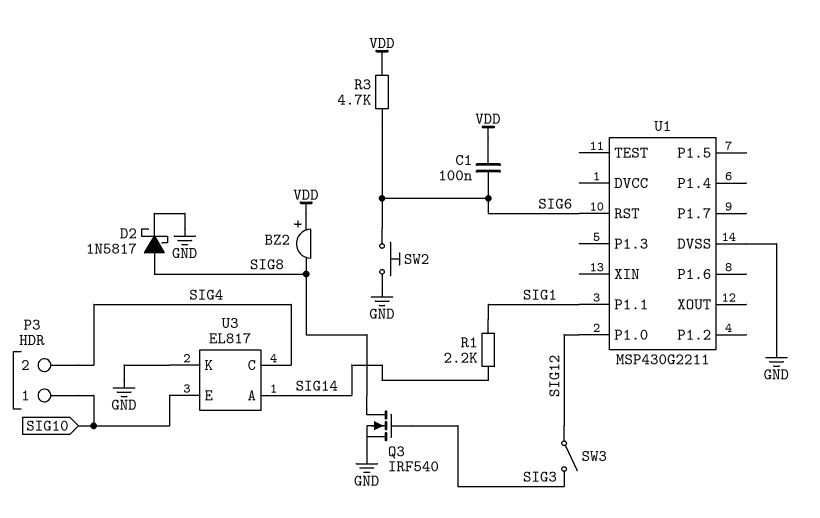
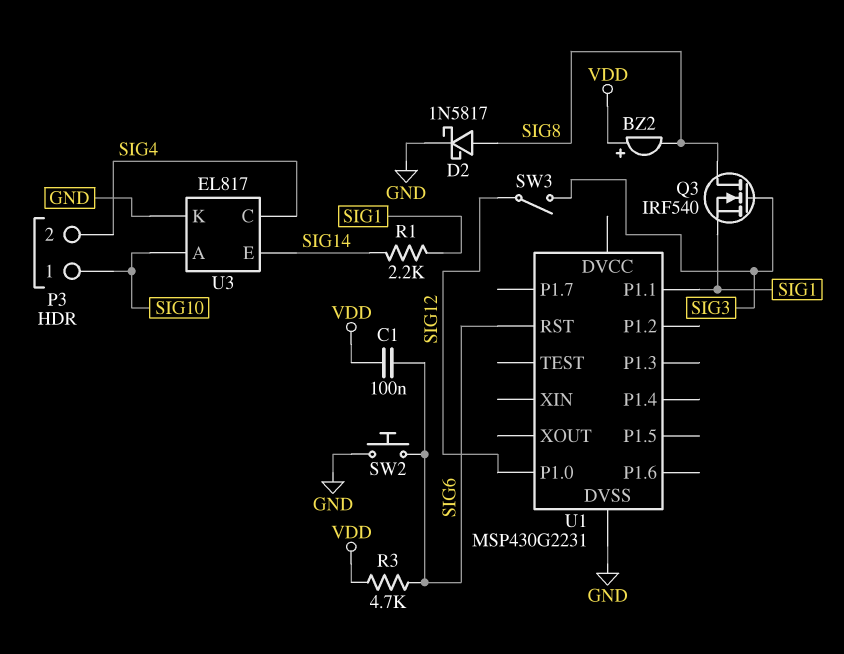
Q3: NMOS IRF540 (G SIG3, D SIG8, S GND) -> NMOS IRF540 (G SIG3, D SIG8, S SIG1)
U1: MSP430G2211 -> MSP430G2231
U3 pin A: SIG14 -> SIG10
U3 pin E: SIG10 -> SIG14

